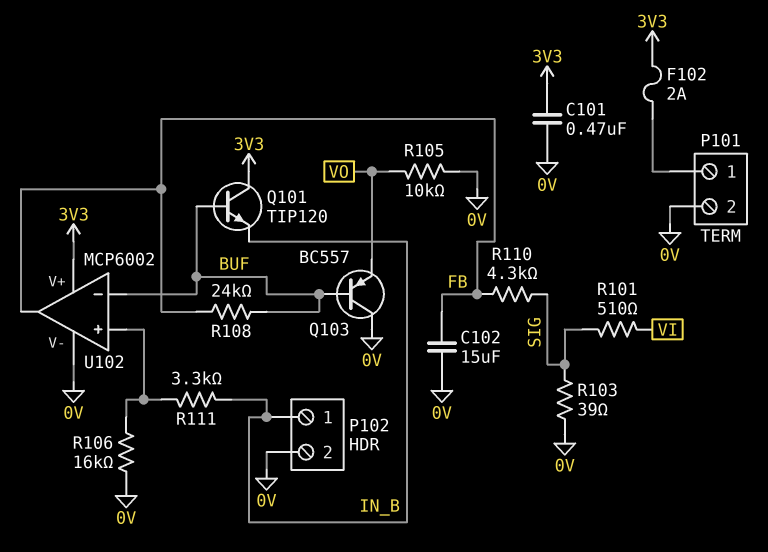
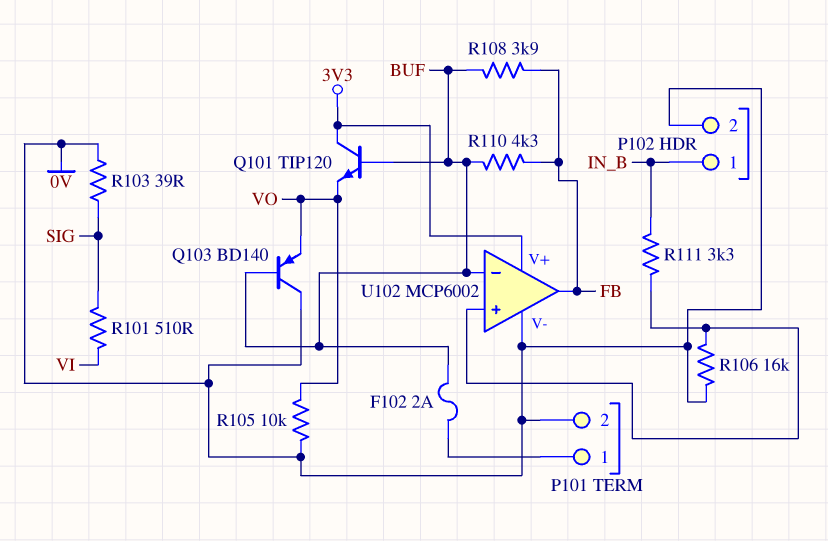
C101: 470nF (0V, 3V3) -> none
C102: 15uF (0V, FB) -> none
F102: 2A (3V3, P101/1) -> 2A (BUF, P101/1)
Q101: NPN TIP120 (B BUF, C 3V3, E IN_B) -> NPN TIP120 (B BUF, C 3V3, E VO)
Q103: PNP BC557 (B BUF, C 0V, E VO) -> PNP BD140 (B BUF, C 0V, E VO)
R108: 24k (BUF, FB) -> 3.9k (BUF, FB)
R110: 4.3k (FB, SIG) -> 4.3k (BUF, FB)

